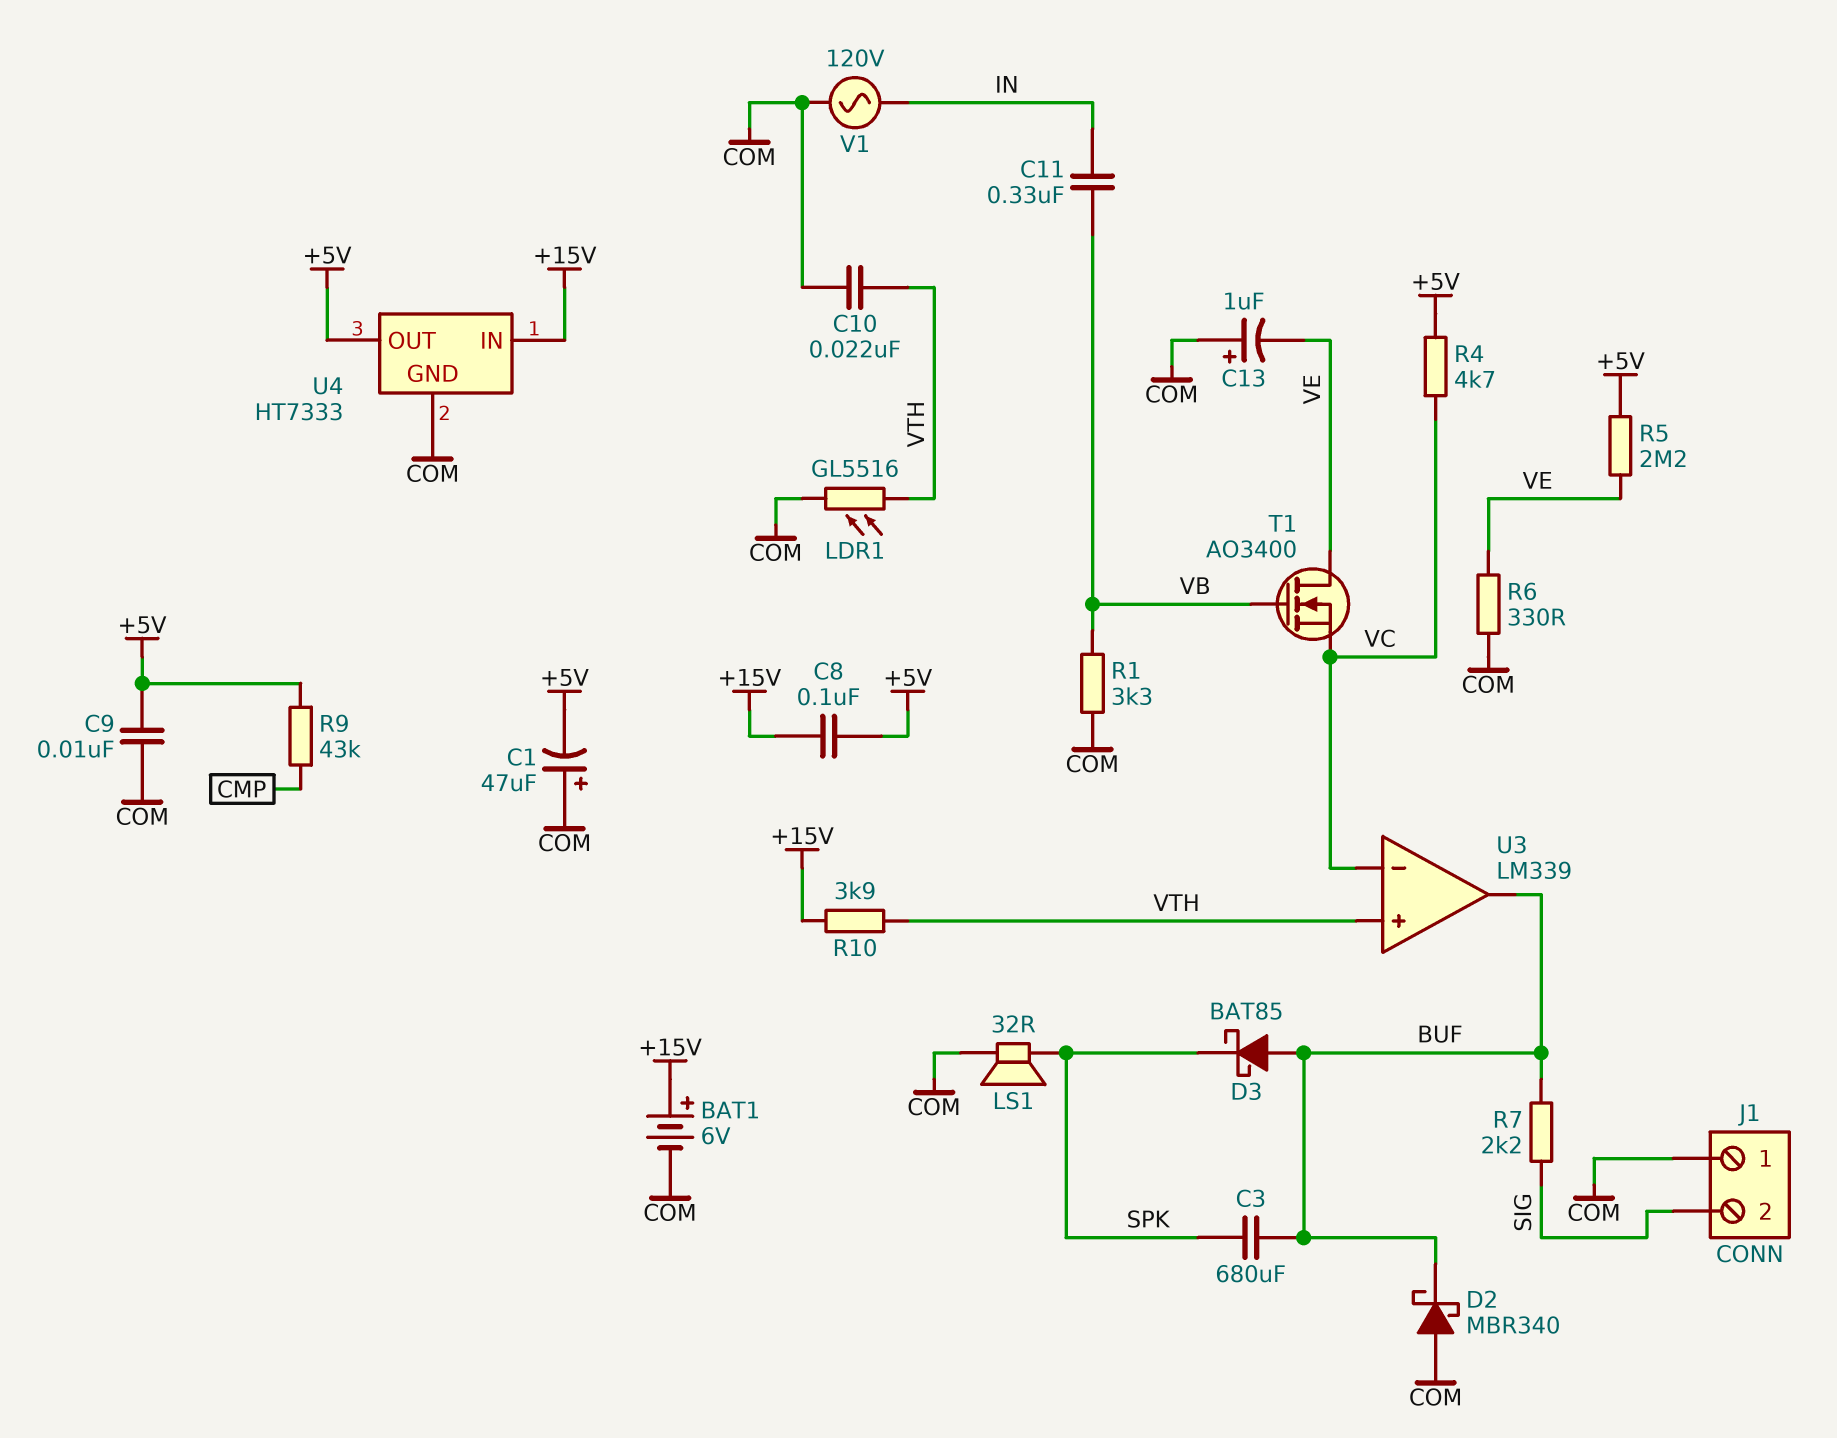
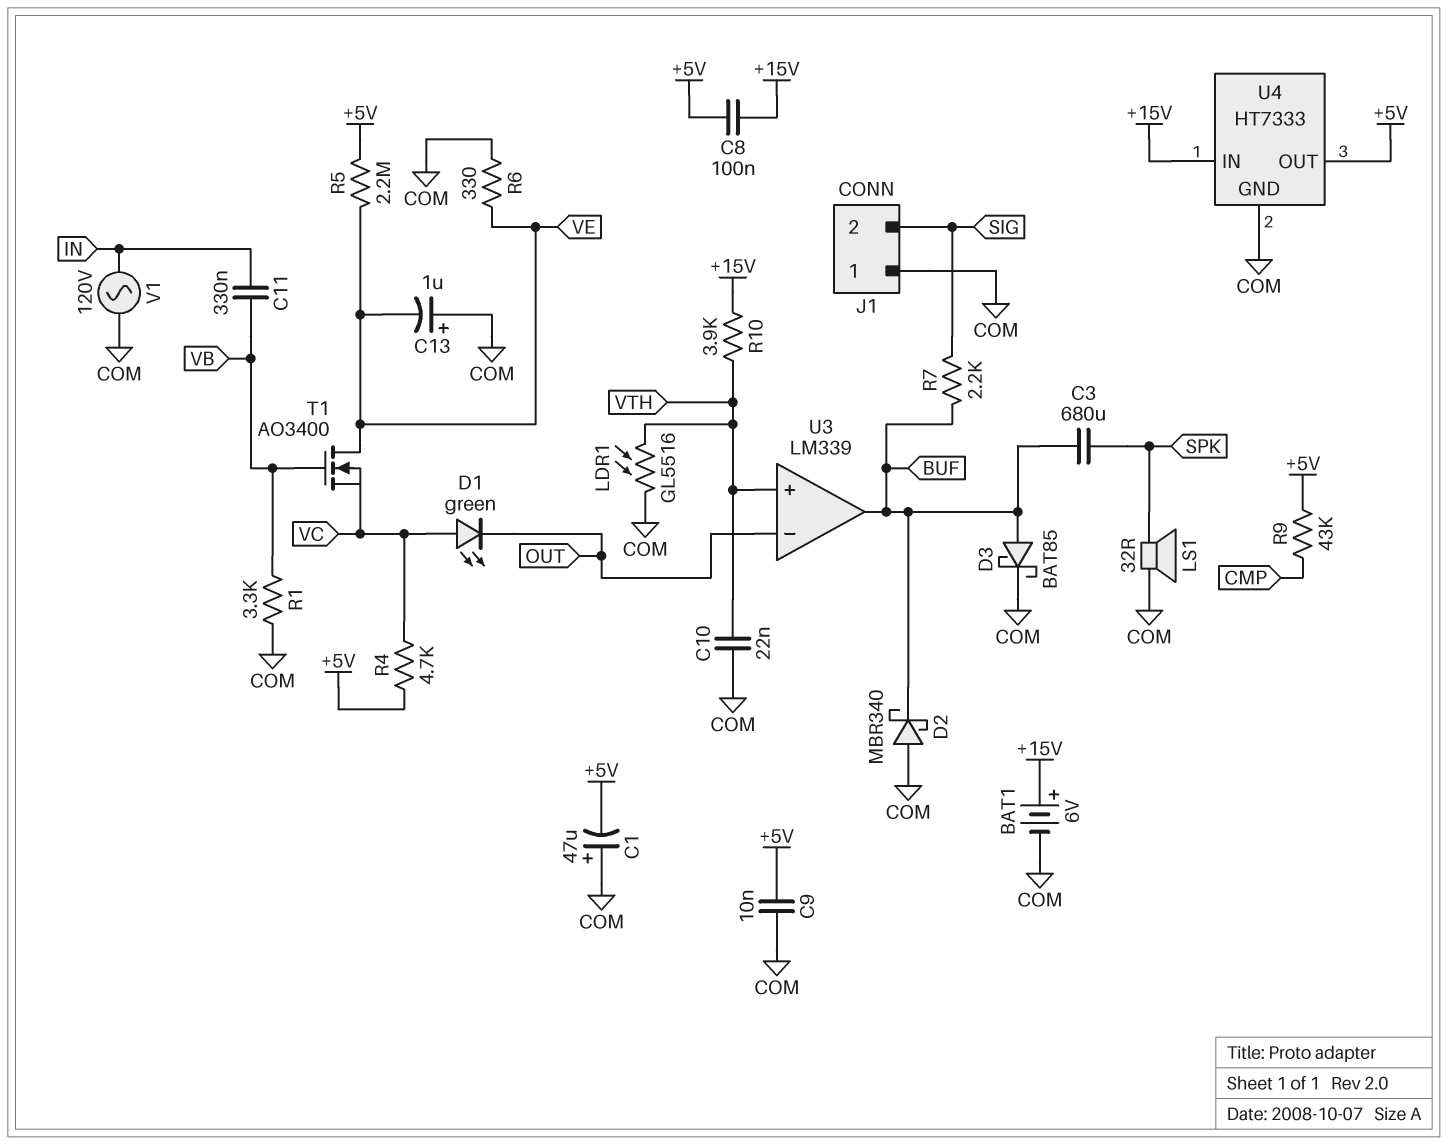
D1: none -> LED green (A VC, K OUT)
D3: schottky BAT85 (A BUF, K SPK) -> schottky BAT85 (A BUF, K COM)
U3 pin in-: VC -> OUT

